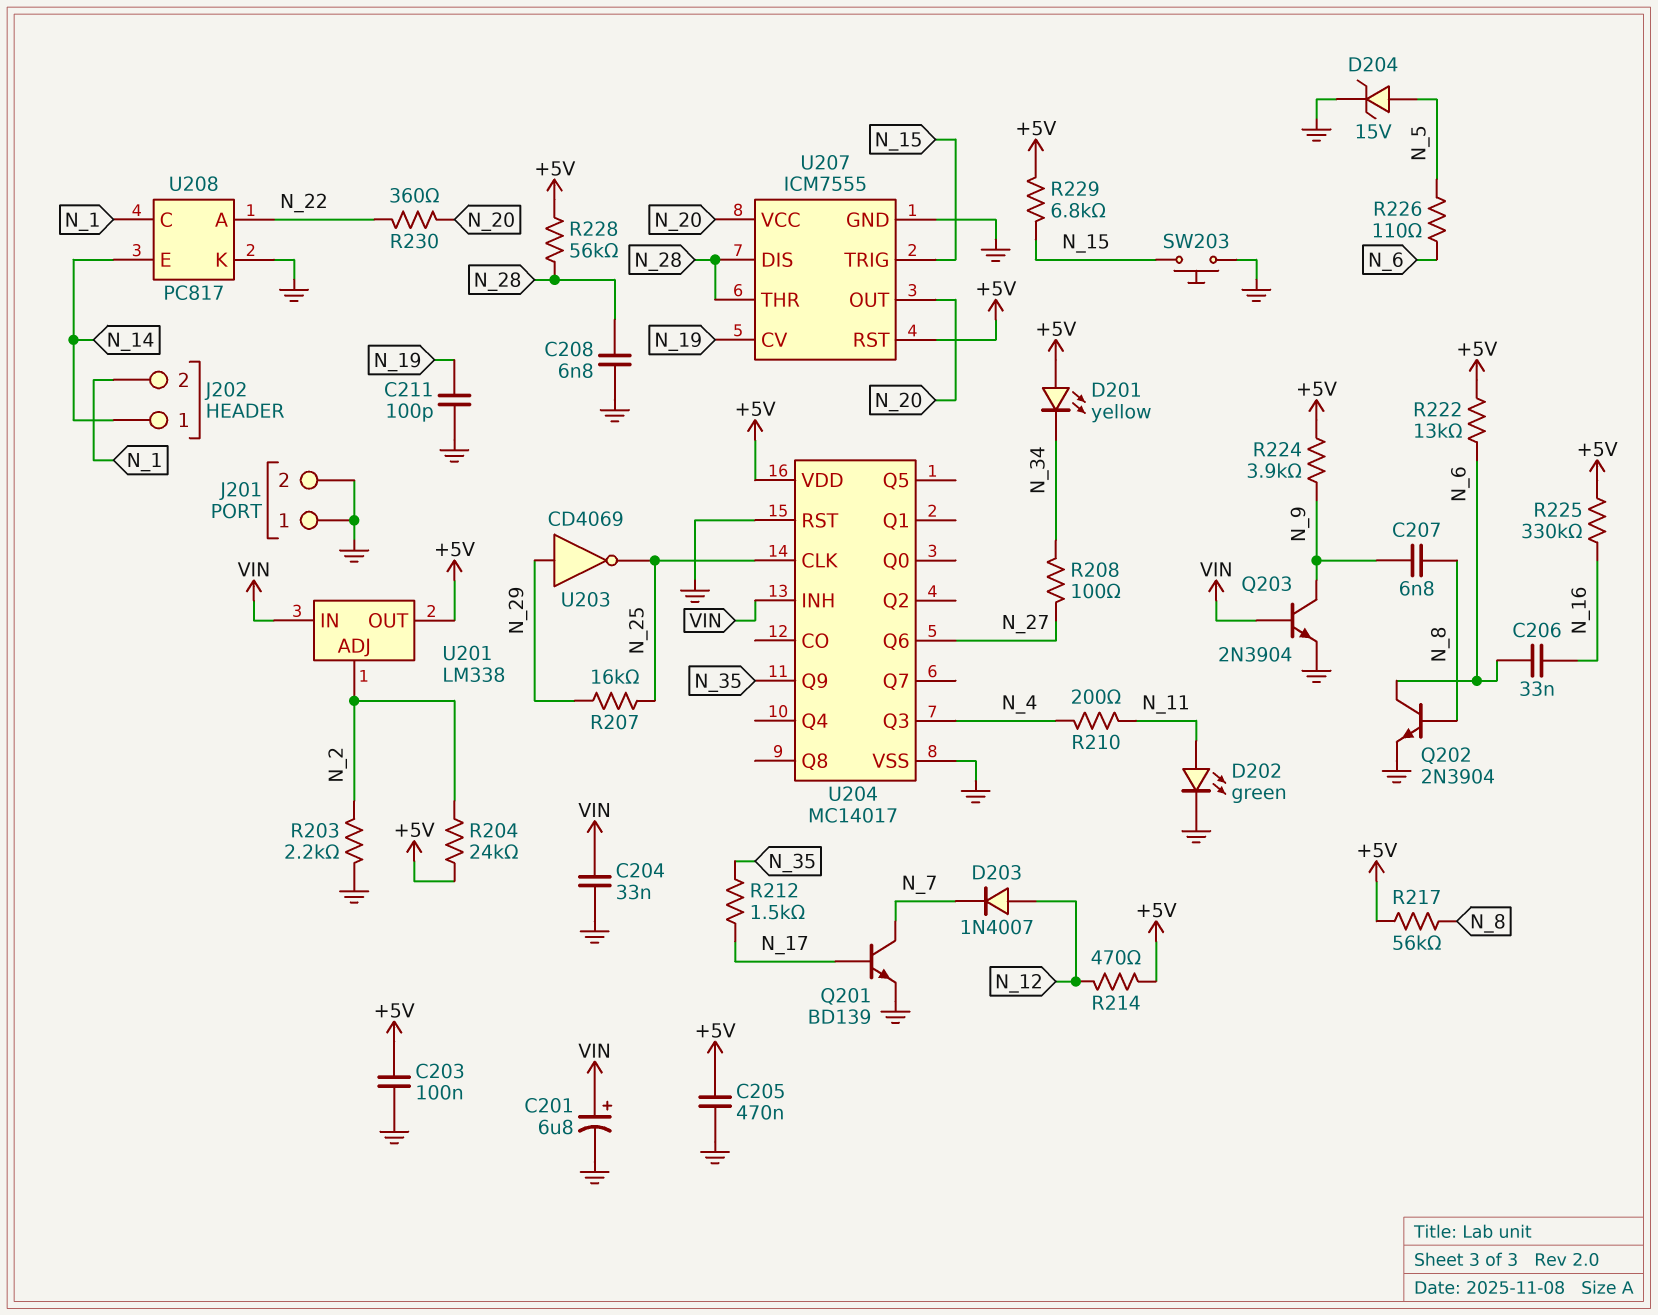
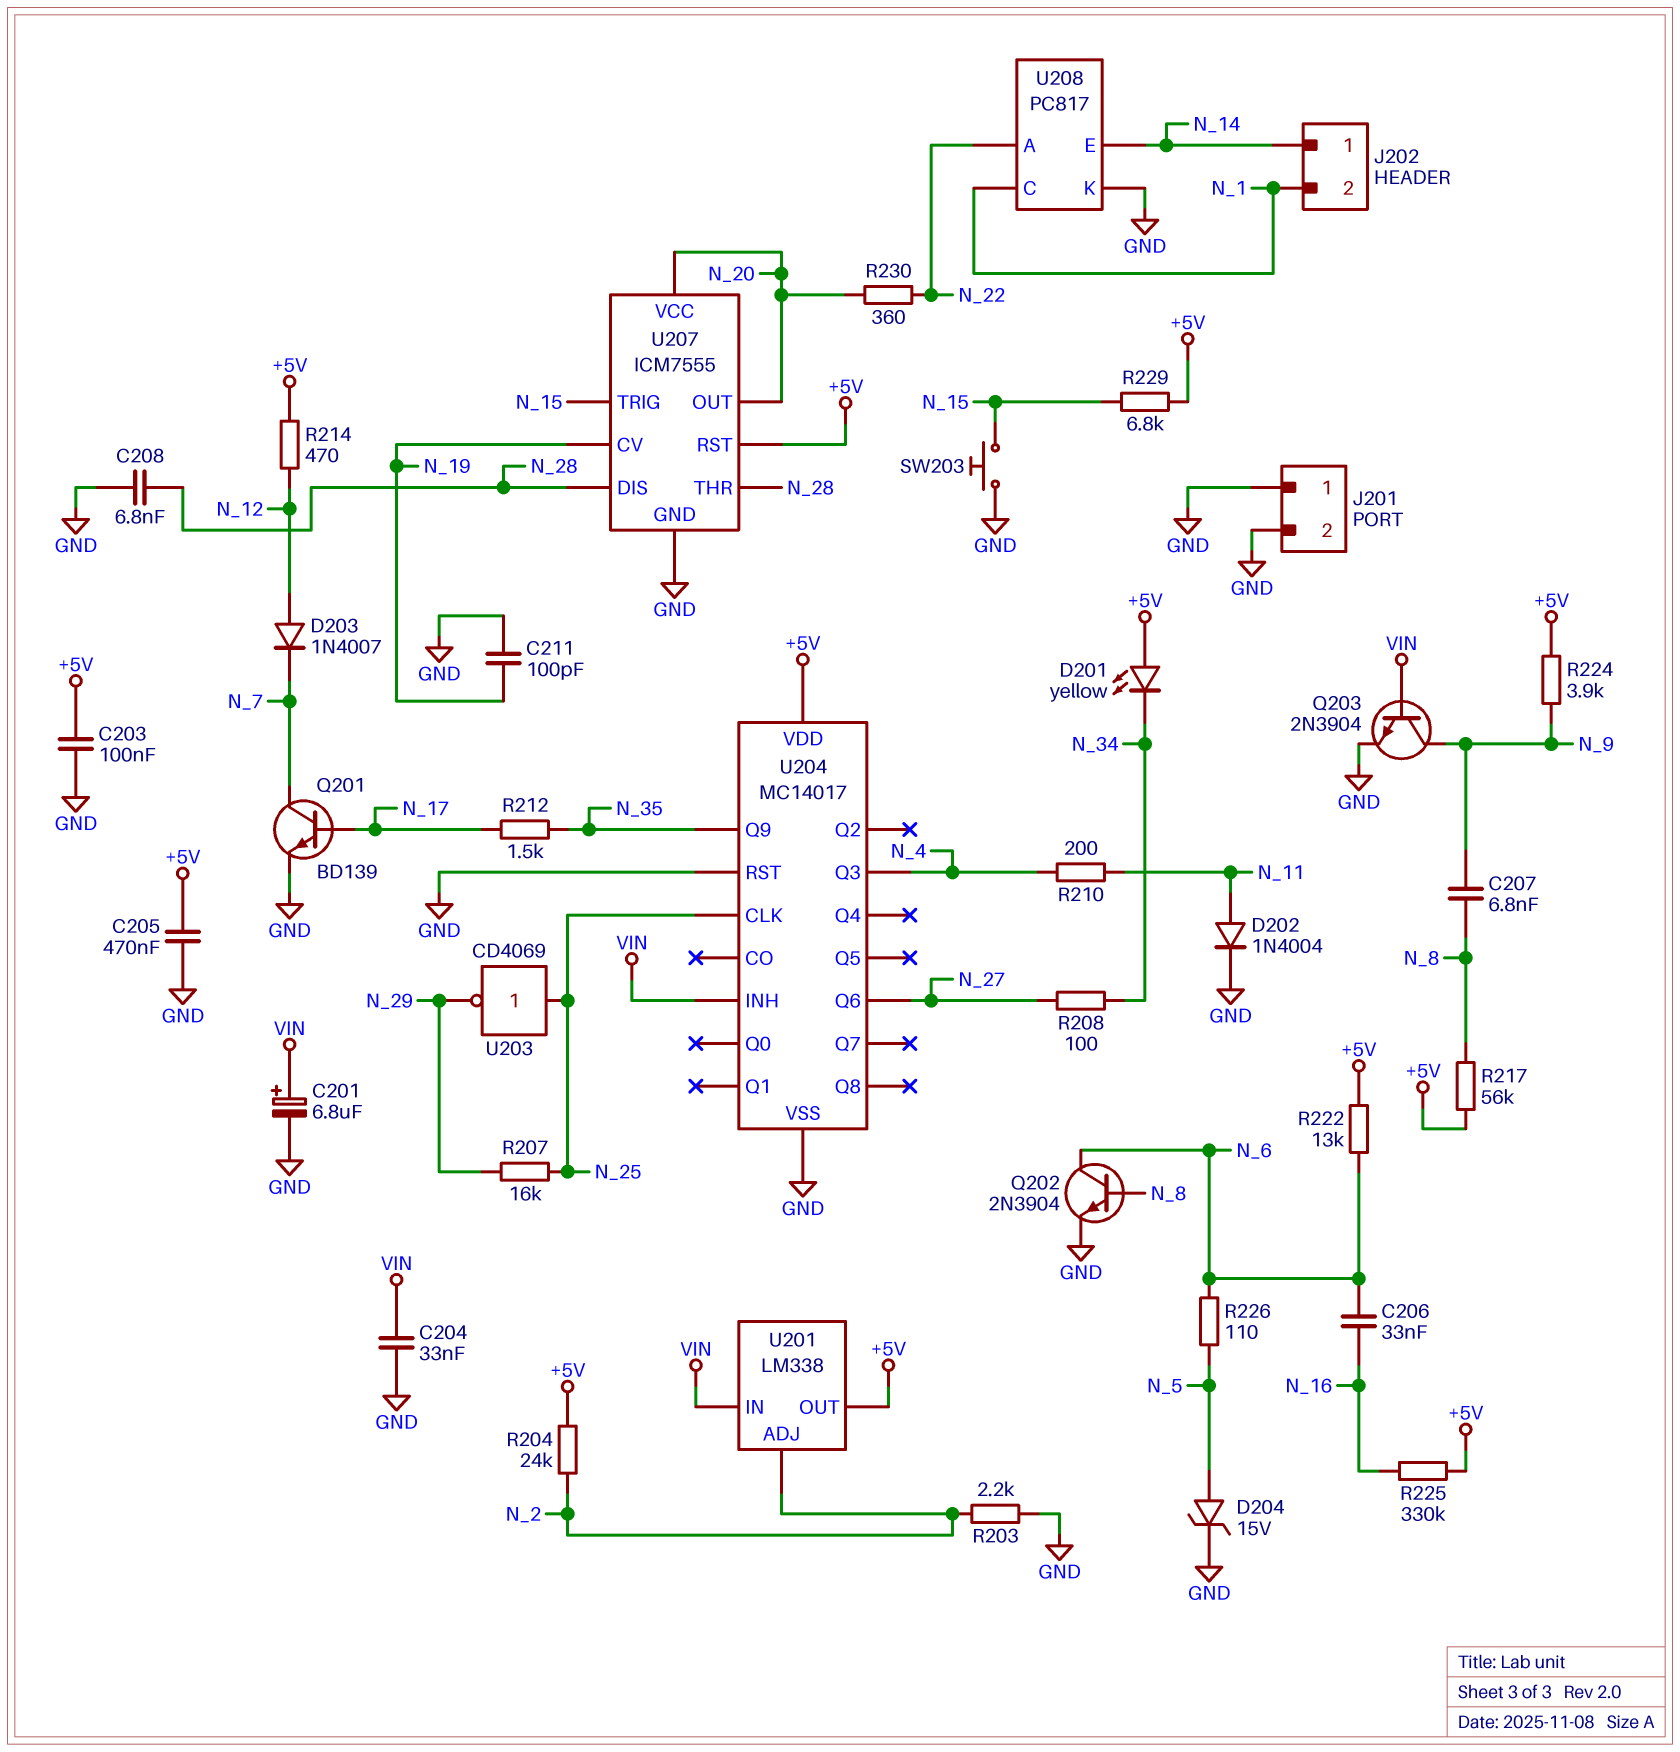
D202: LED green (A N_11, K GND) -> diode 1N4004 (A N_11, K GND)
R228: 56k (+5V, N_28) -> none
U203: NOT CD4069 (in N_29, out N_25) -> NOT CD4069 (in N_25, out N_29)

